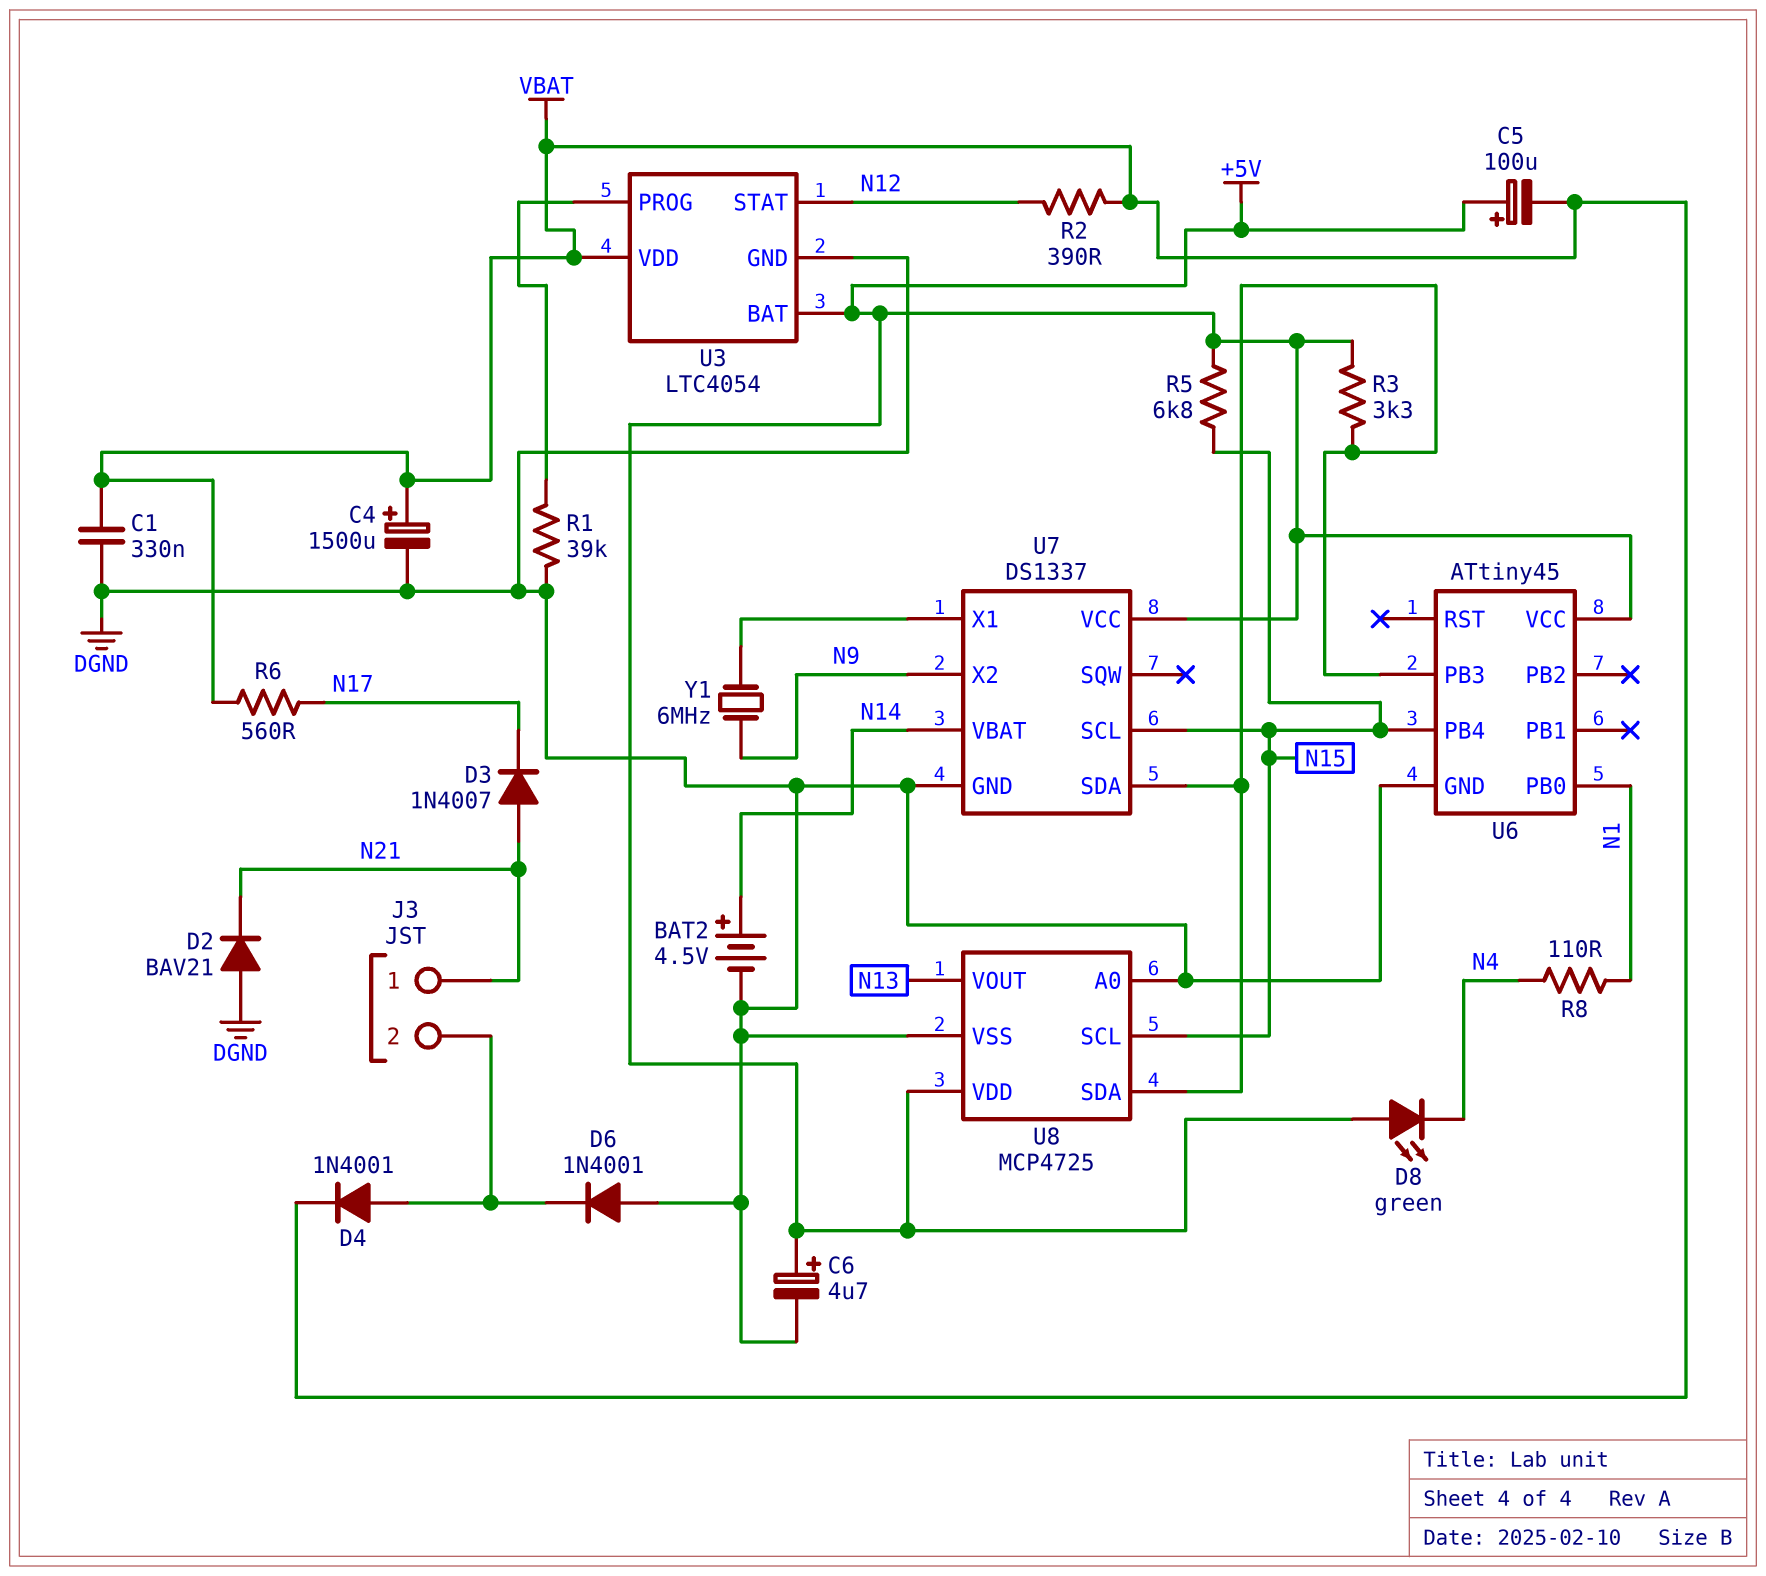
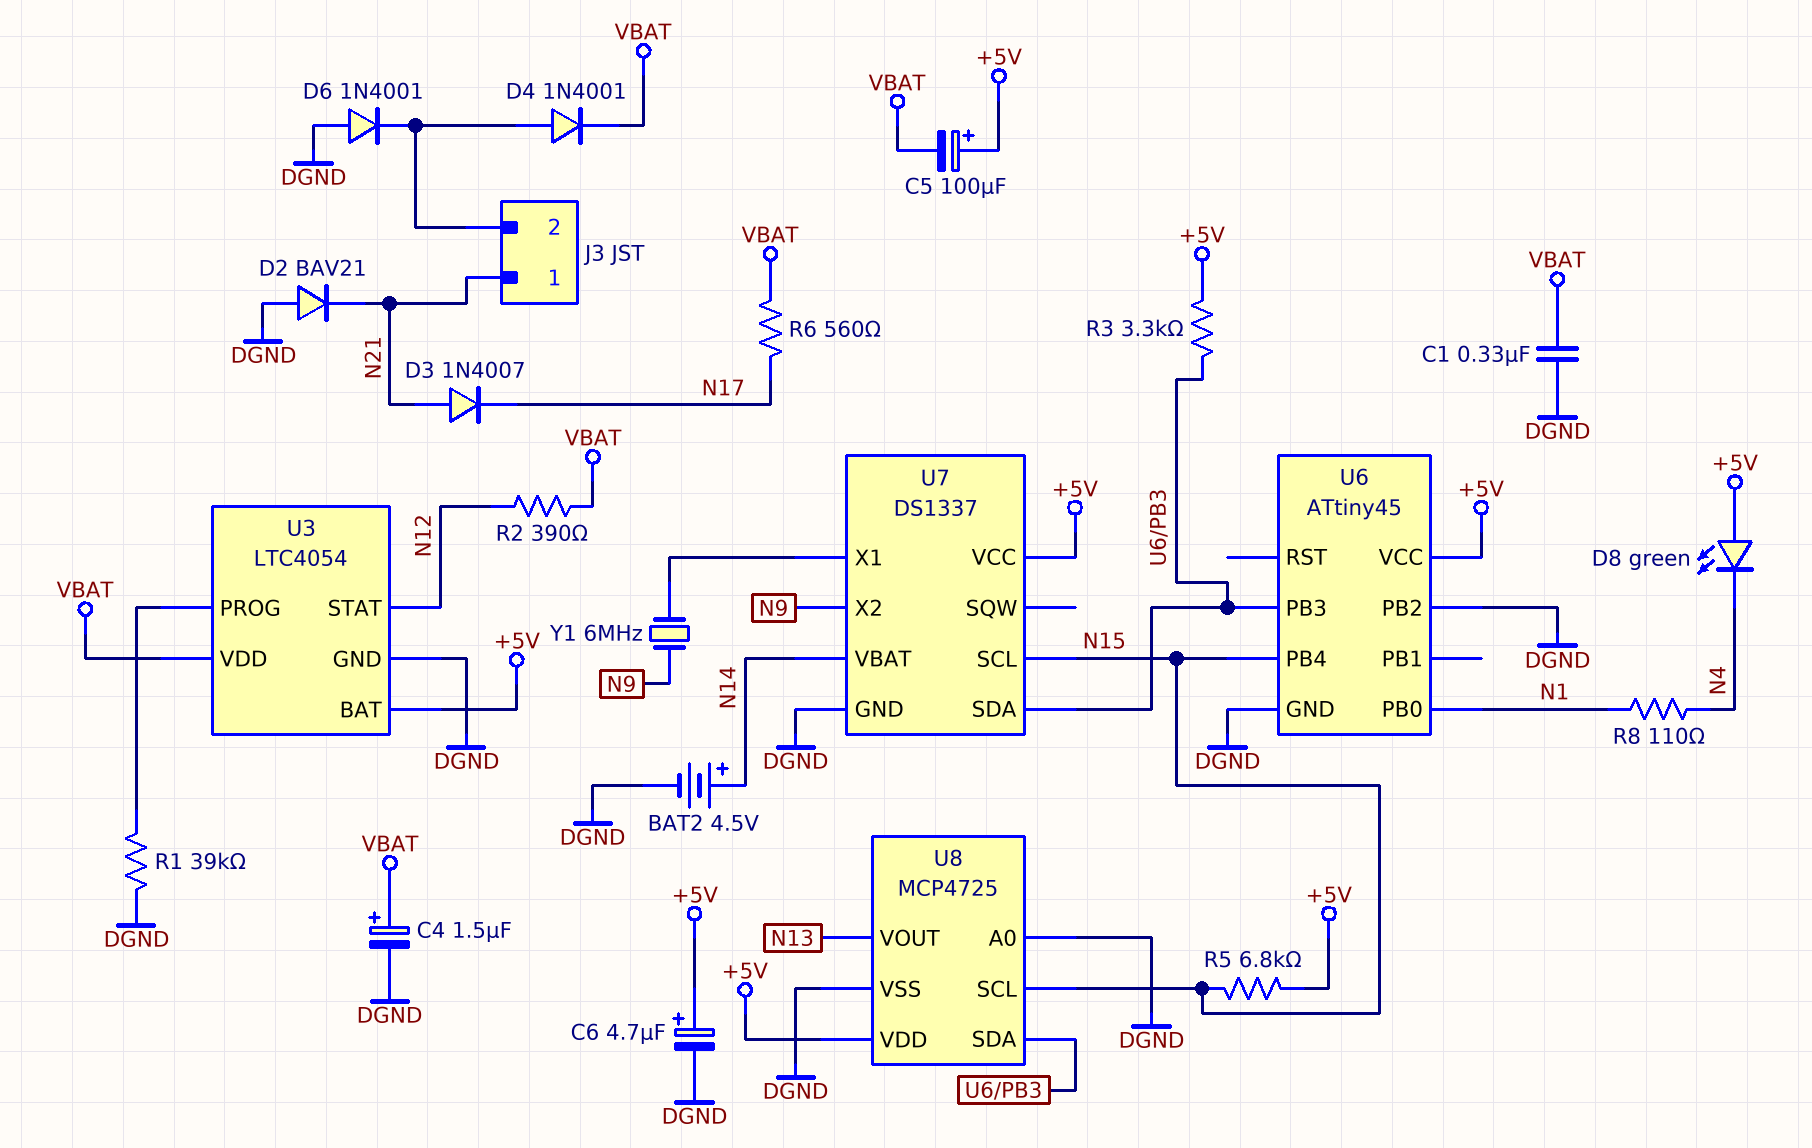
C4: 1500uF (plus VBAT, minus DGND) -> 1.5uF (plus VBAT, minus DGND)
U6 pin PB2: none -> DGND

